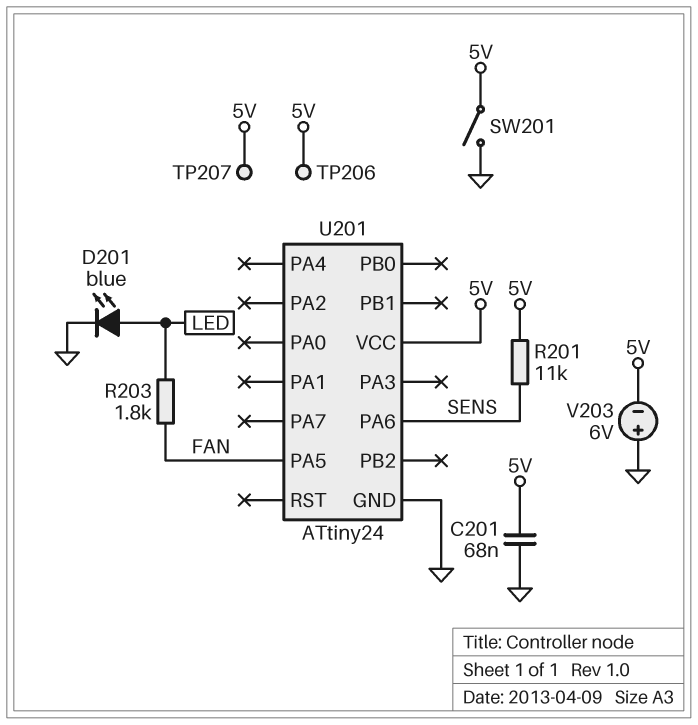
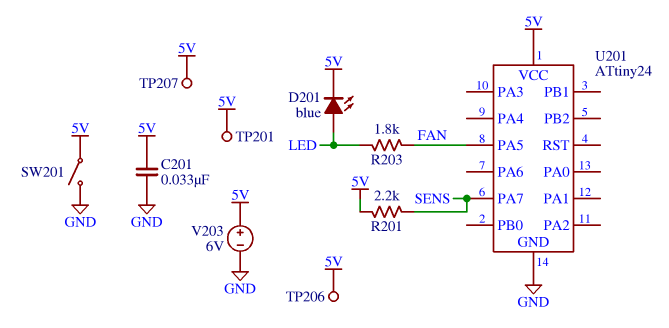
C201: 68nF (5V, GND) -> 33nF (5V, GND)
D201: LED blue (A LED, K GND) -> LED blue (A LED, K 5V)
R201: 11k (5V, SENS) -> 2.2k (5V, SENS)
TP201: none -> test point (5V)
U201 pin PA6: SENS -> none
U201 pin PA7: none -> SENS
V203: 6V (plus GND, minus 5V) -> 6V (plus 5V, minus GND)

